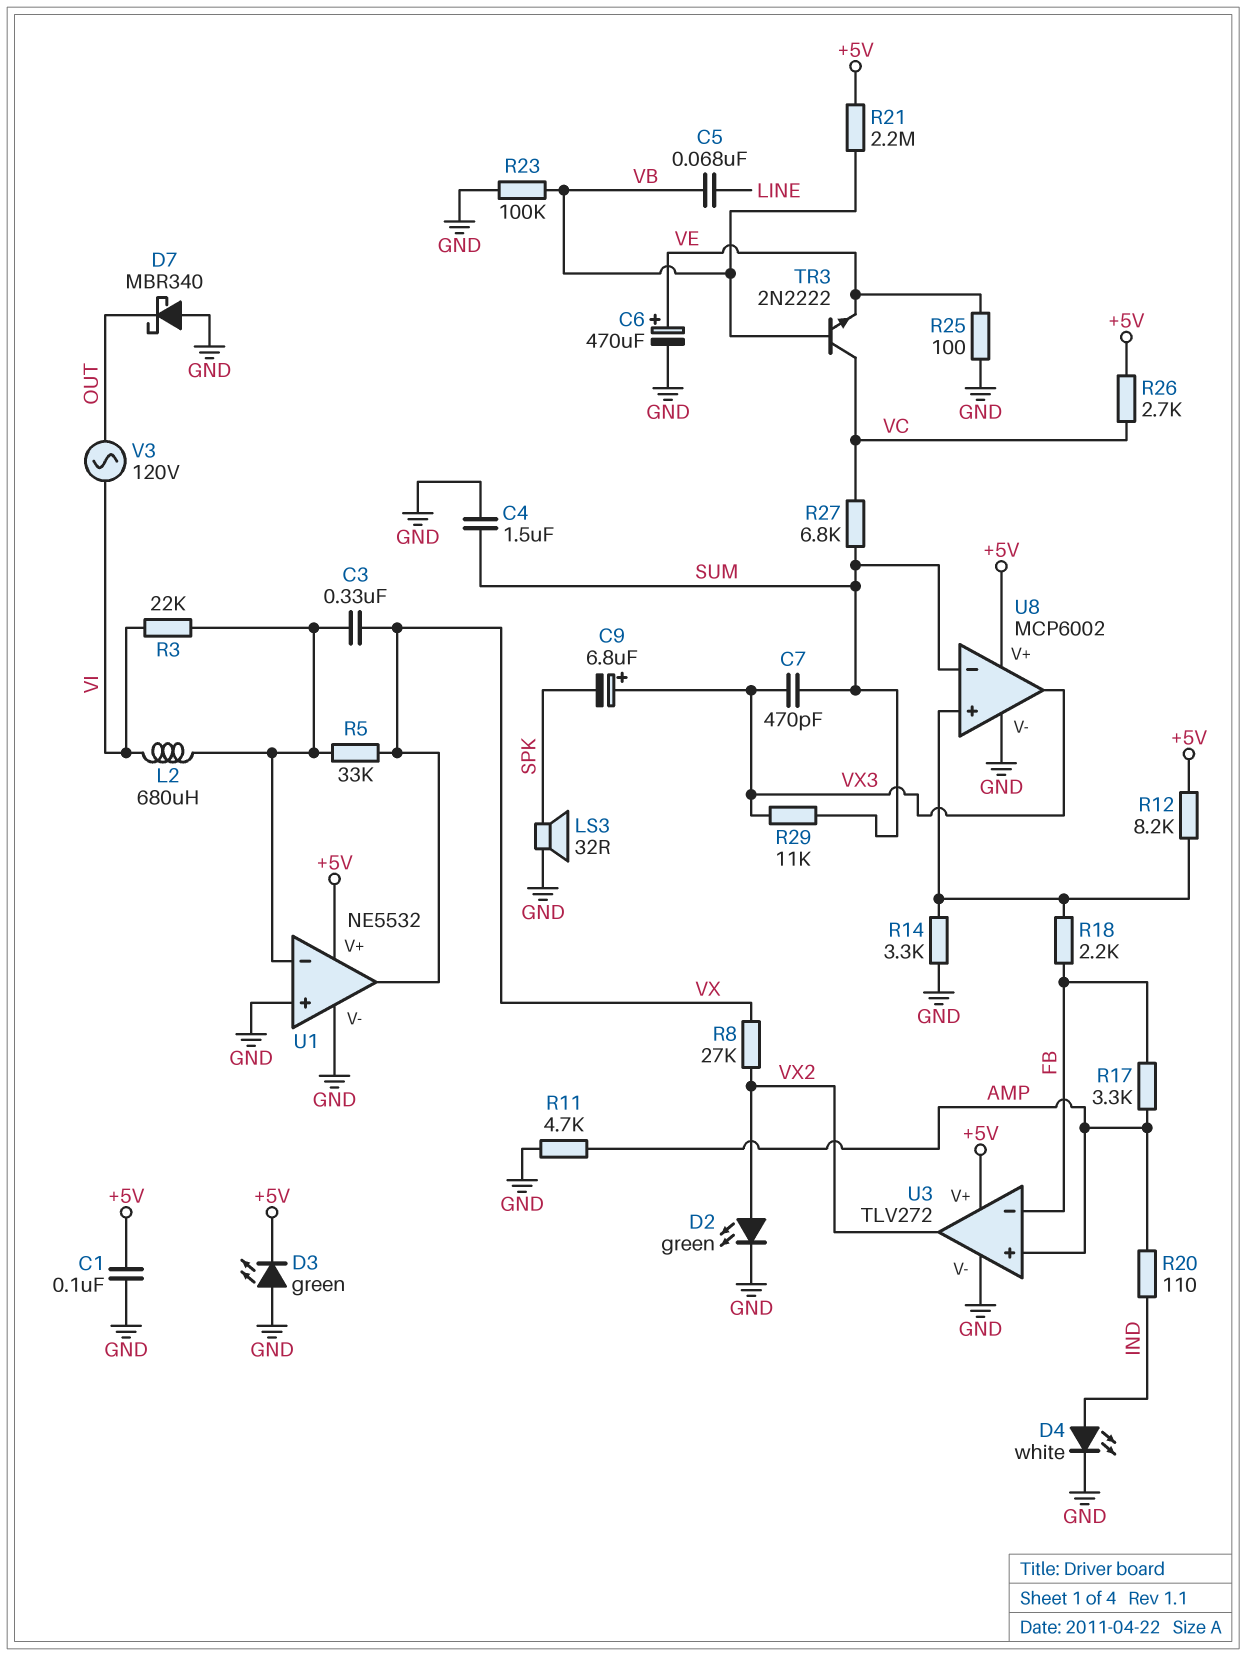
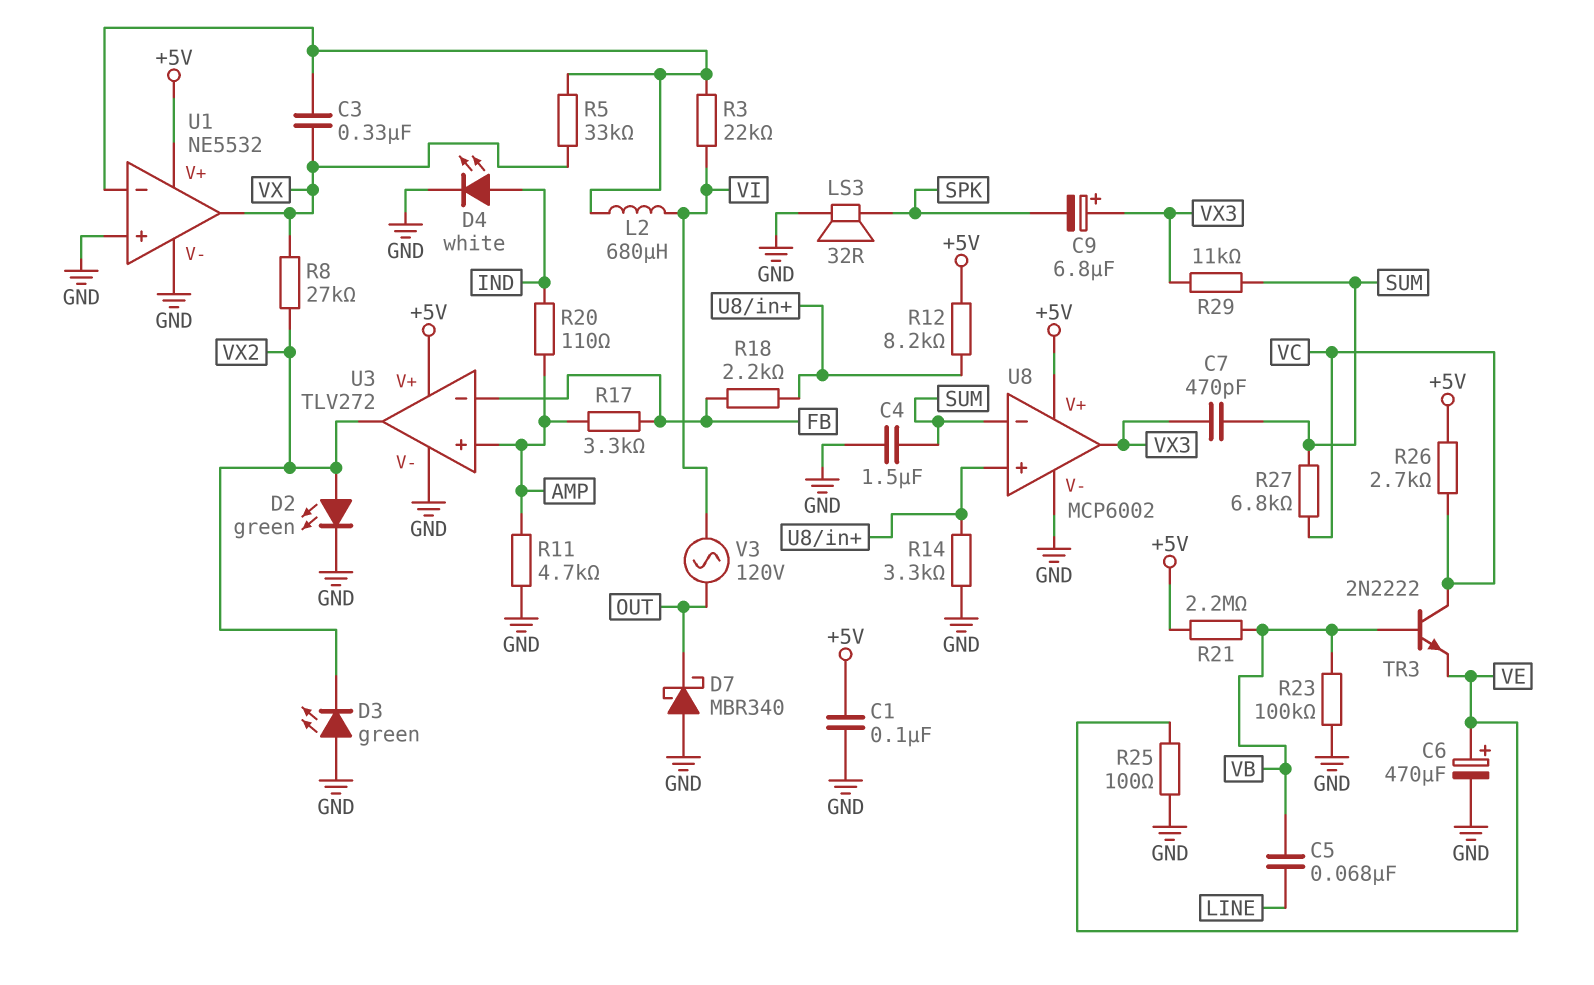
D3: LED green (A GND, K +5V) -> LED green (A GND, K VX2)

